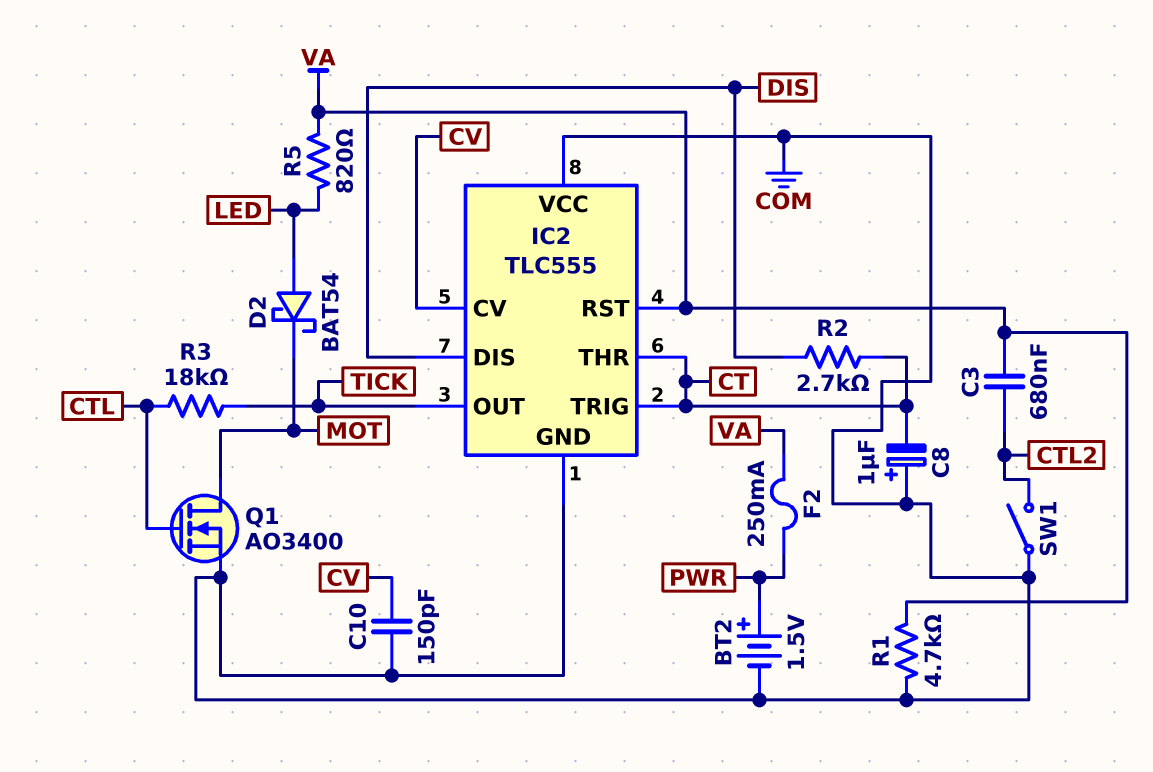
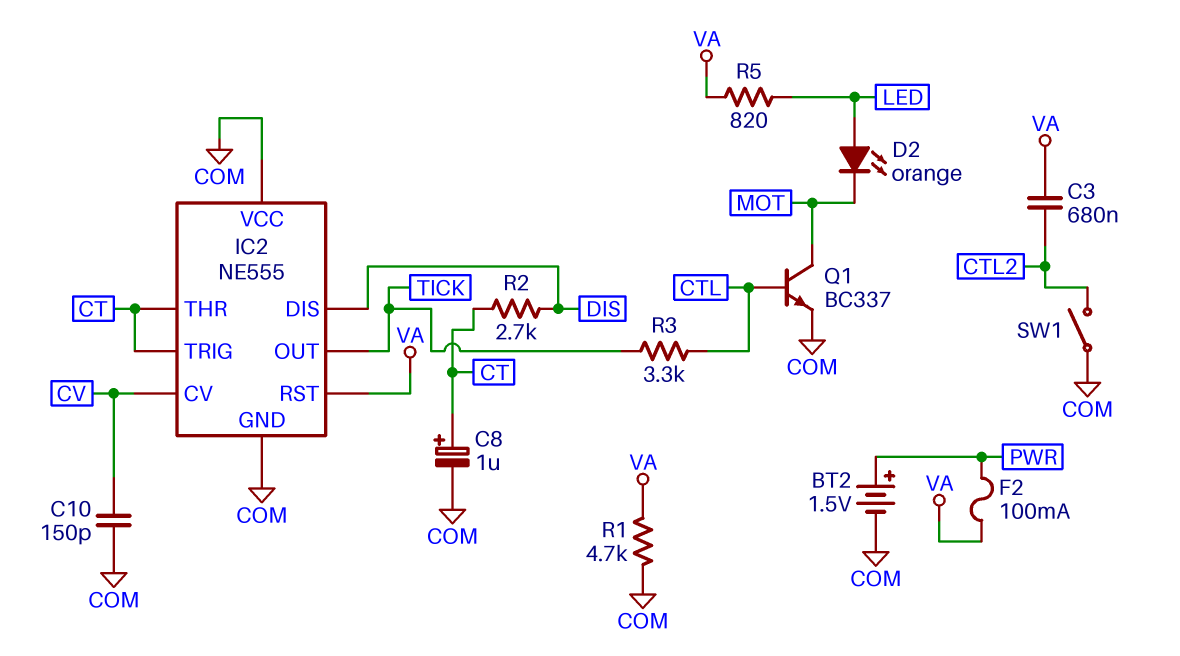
C8: 1uF (plus COM, minus CT) -> 1uF (plus CT, minus COM)
D2: schottky BAT54 (A LED, K MOT) -> LED orange (A LED, K MOT)
F2: 250mA (PWR, VA) -> 100mA (PWR, VA)
IC2: TLC555 -> NE555
Q1: NMOS AO3400 (G CTL, D MOT, S COM) -> NPN BC337 (B CTL, C MOT, E COM)
R3: 18k (CTL, TICK) -> 3.3k (CTL, TICK)

